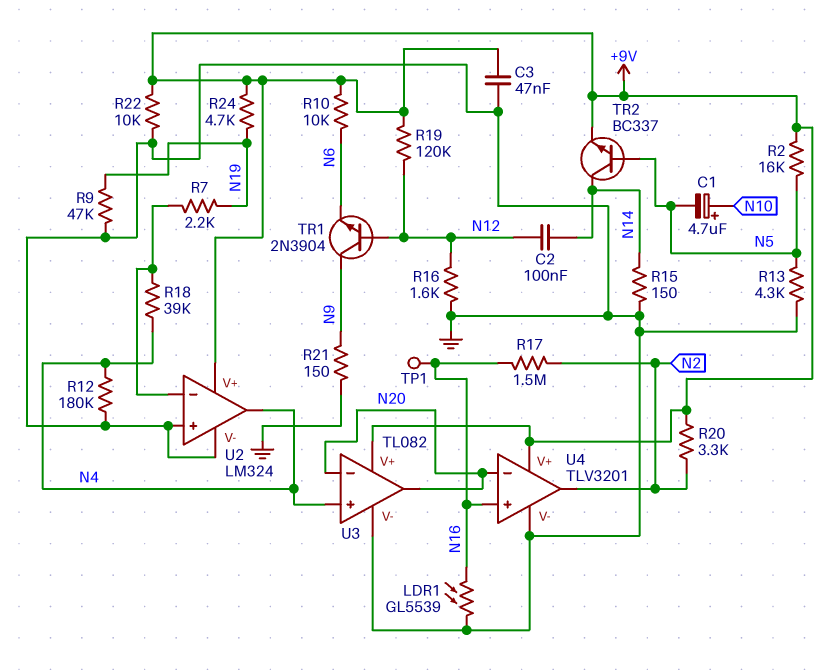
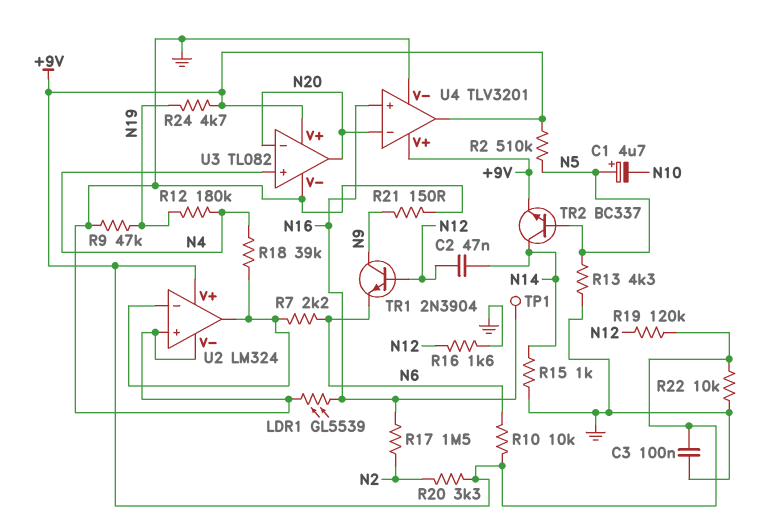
C1: 4.7uF (plus N10, minus N5) -> 4.7uF (plus N5, minus N10)
C2: 100nF (N12, N14) -> 47nF (N12, N14)
C3: 47nF (+9V, GND) -> 100nF (+9V, GND)
R2: 16k (+9V, N5) -> 510k (+9V, N5)
R7: 2.2k (N19, U2/in-) -> 2.2k (N6, U2/in-)
R12: 180k (GND, N4) -> 180k (N4, N19)
R15: 150 (GND, N14) -> 1k (GND, N14)
U2 pin out: N4 -> U2/in-
U4 pin out: N2 -> +9V

